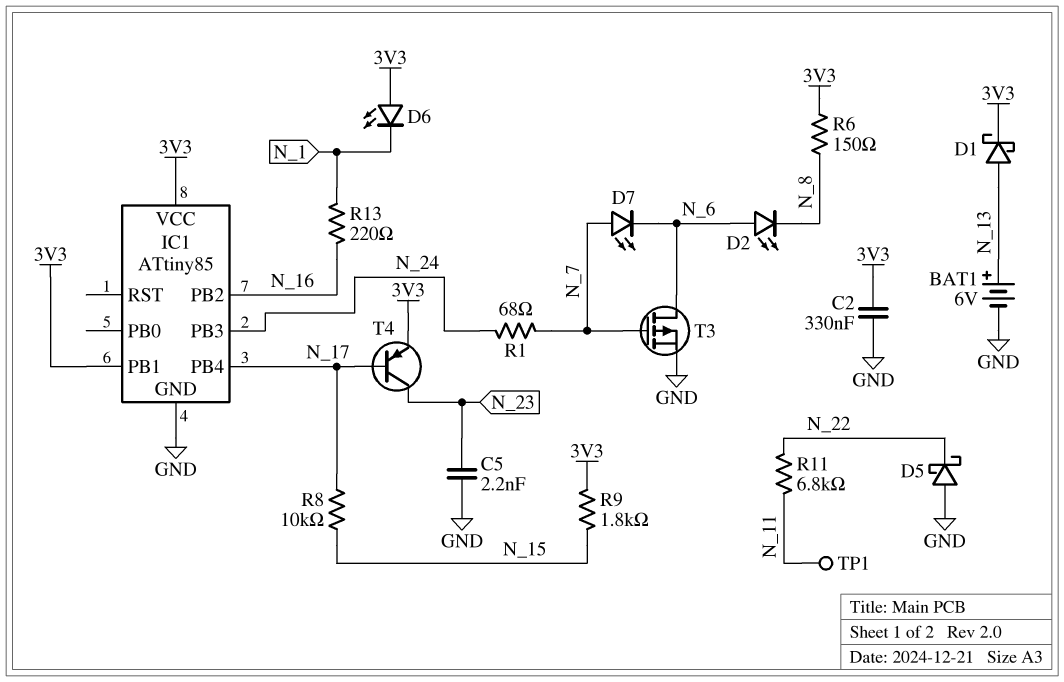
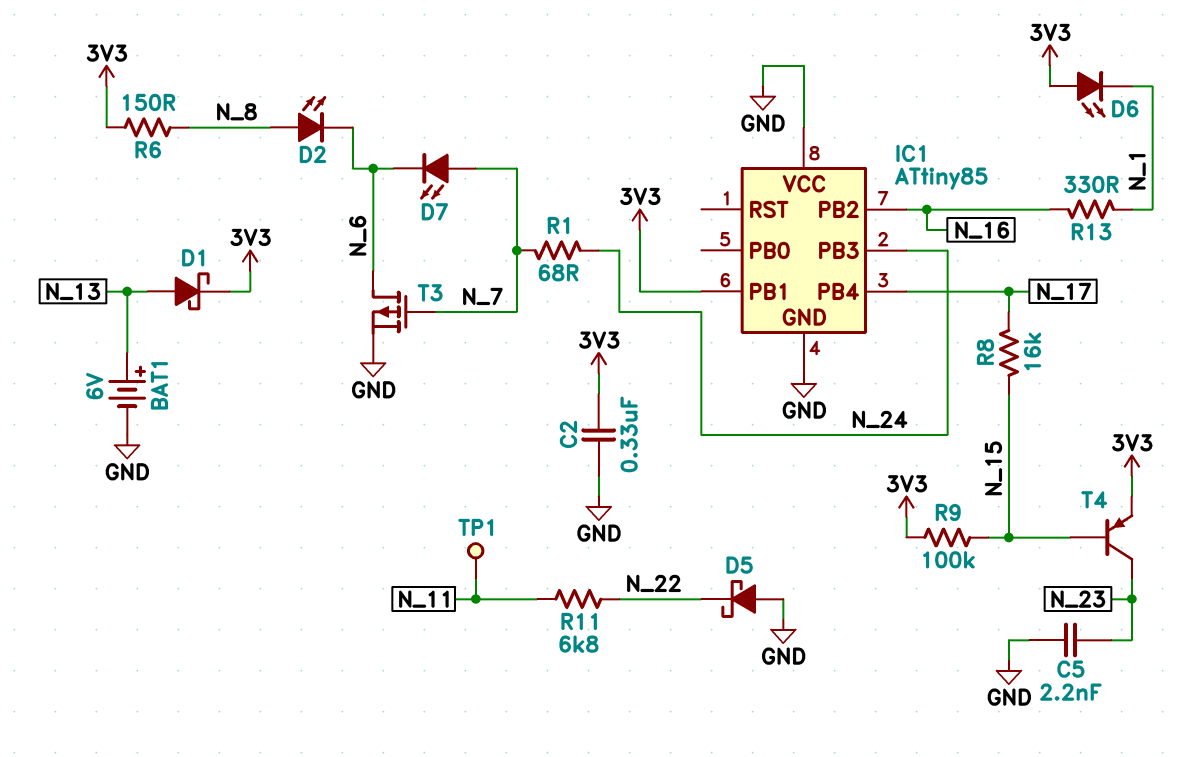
D2: LED (A N_6, K N_8) -> LED (A N_8, K N_6)
IC1 pin VCC: 3V3 -> GND
R8: 10k (N_15, N_17) -> 16k (N_15, N_17)
R9: 1.8k (3V3, N_15) -> 100k (3V3, N_15)
R13: 220 (N_1, N_16) -> 330 (N_1, N_16)
T4: PNP (B N_17, C N_23, E 3V3) -> PNP (B N_15, C N_23, E 3V3)

